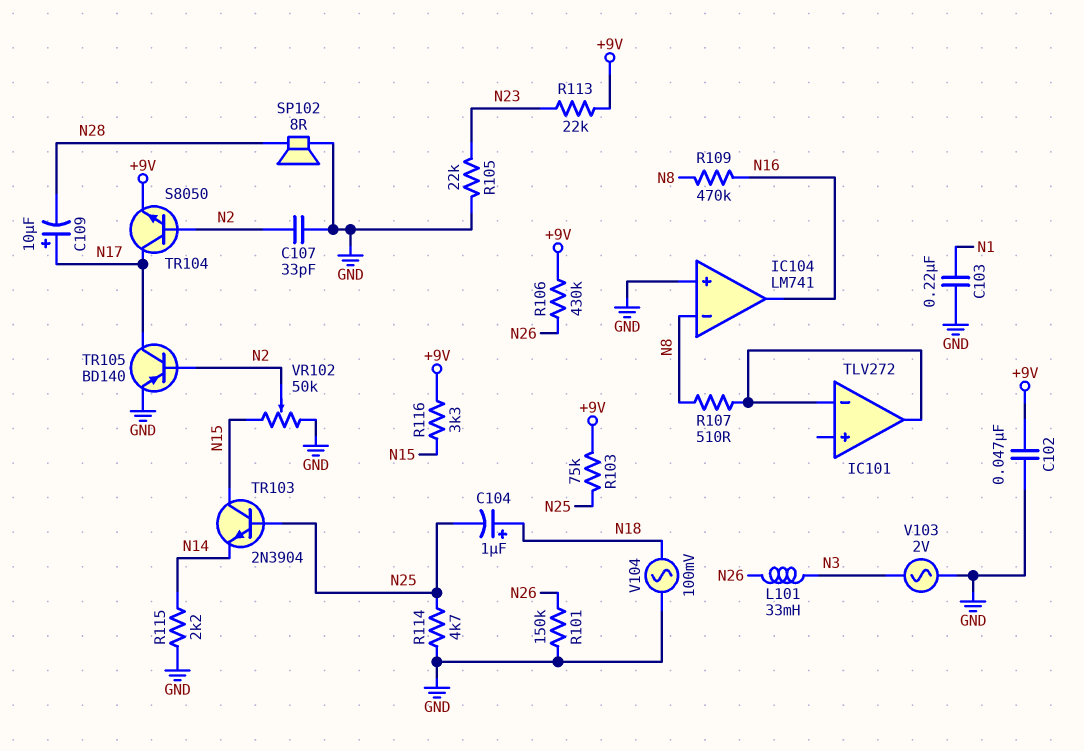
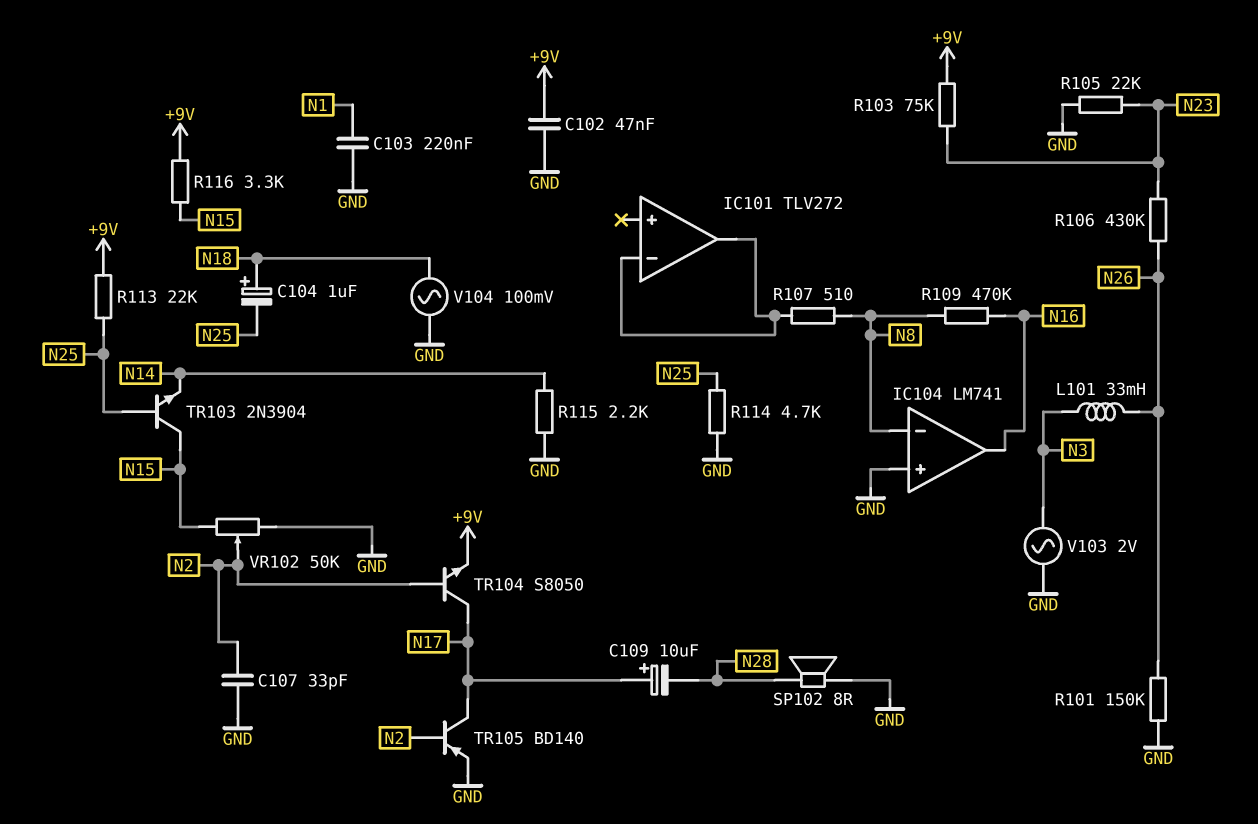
R103: 75k (+9V, N25) -> 75k (+9V, N23)
R106: 430k (+9V, N26) -> 430k (N23, N26)
R113: 22k (+9V, N23) -> 22k (+9V, N25)

